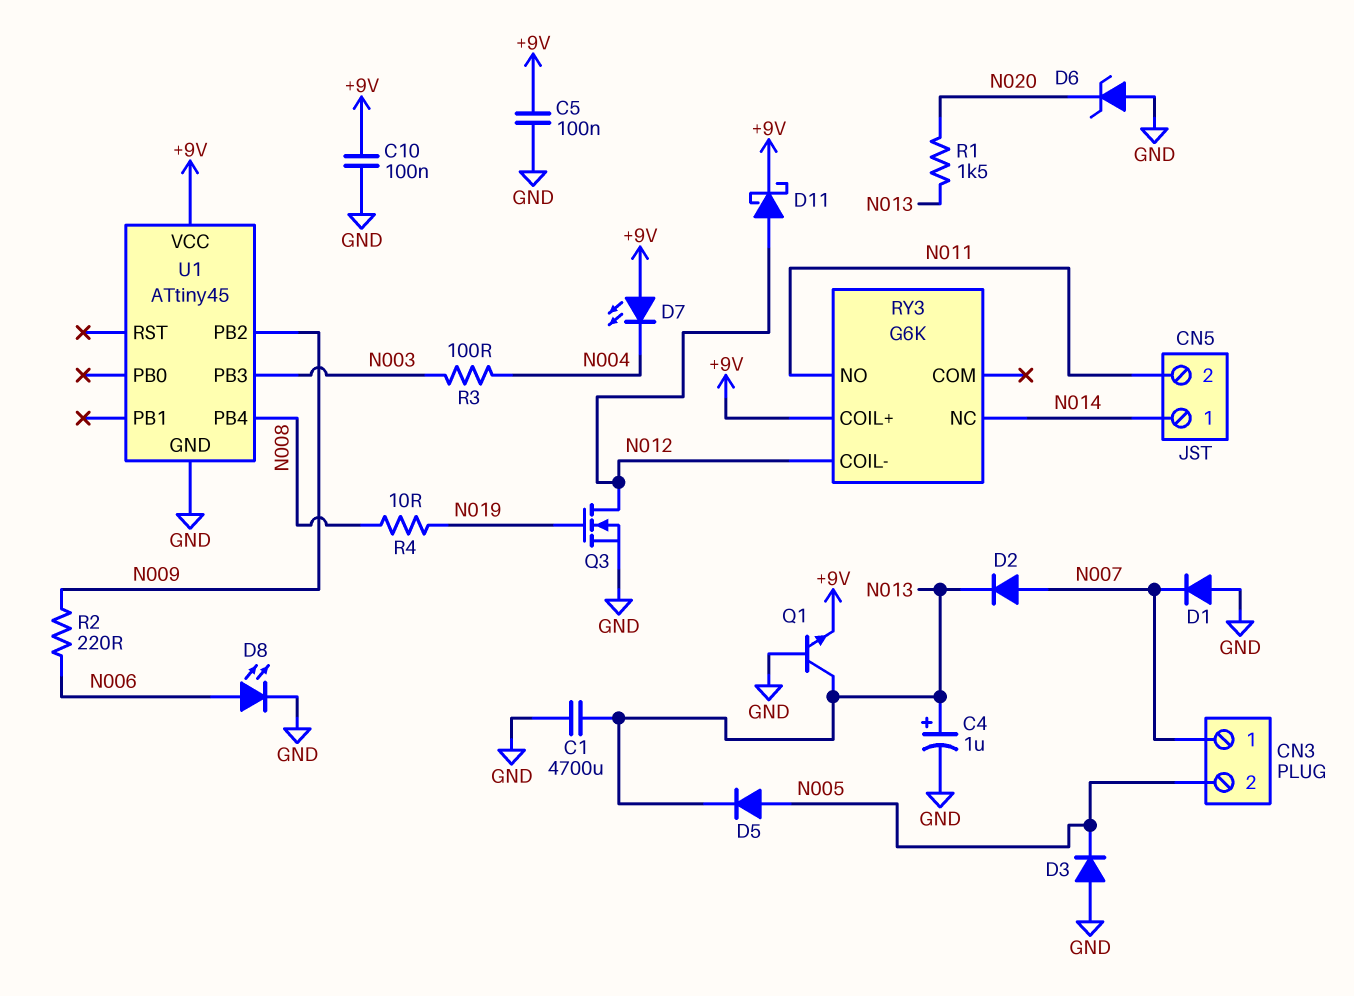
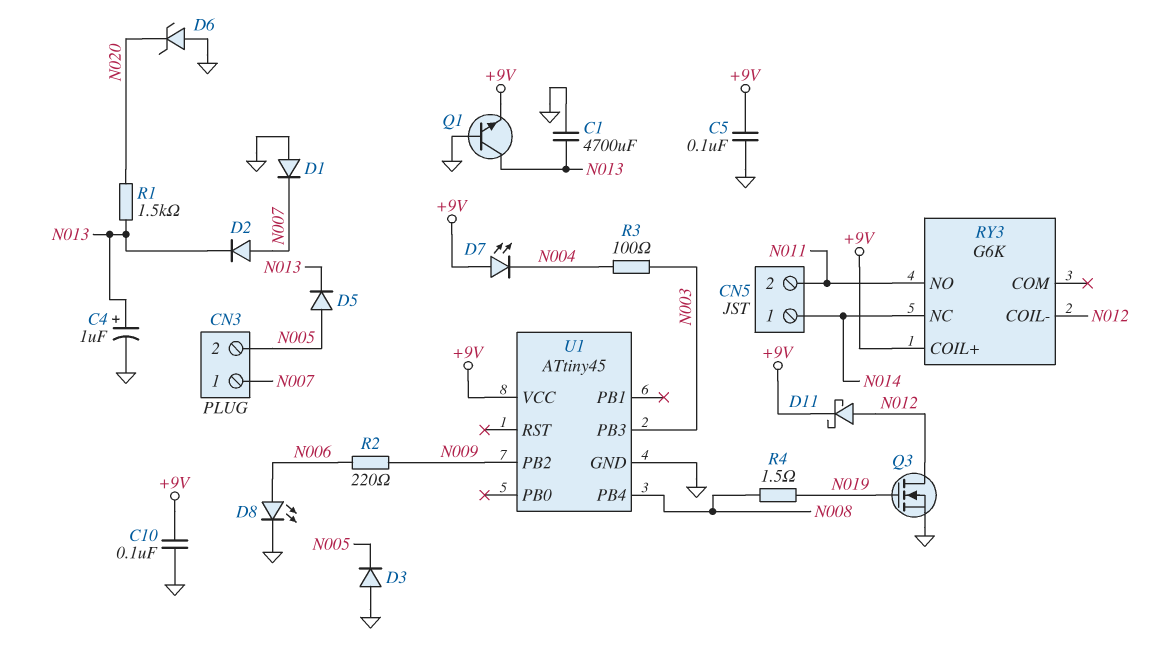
R4: 10 (N008, N019) -> 1.5 (N008, N019)

